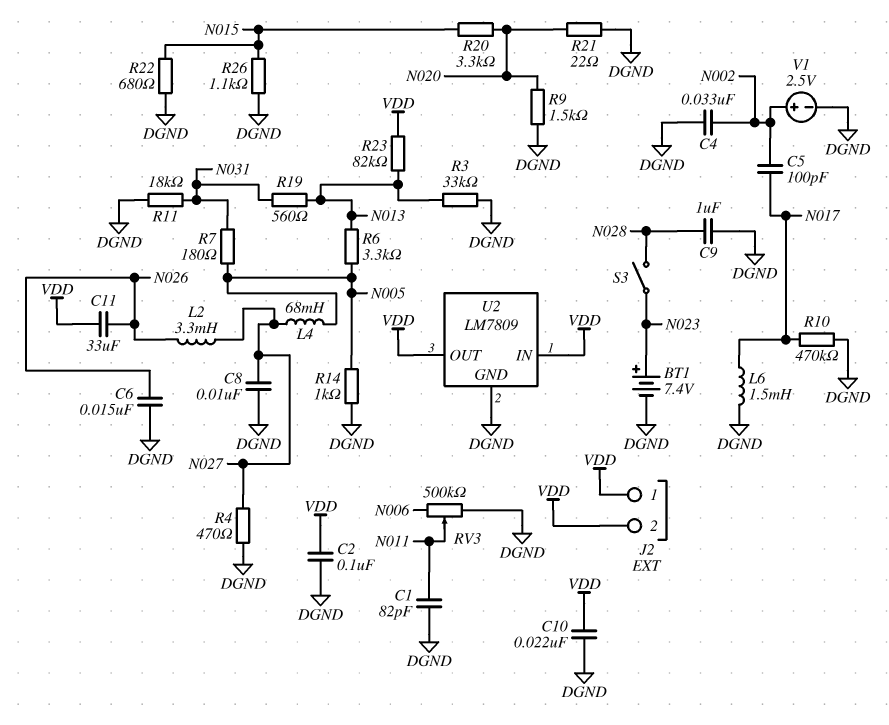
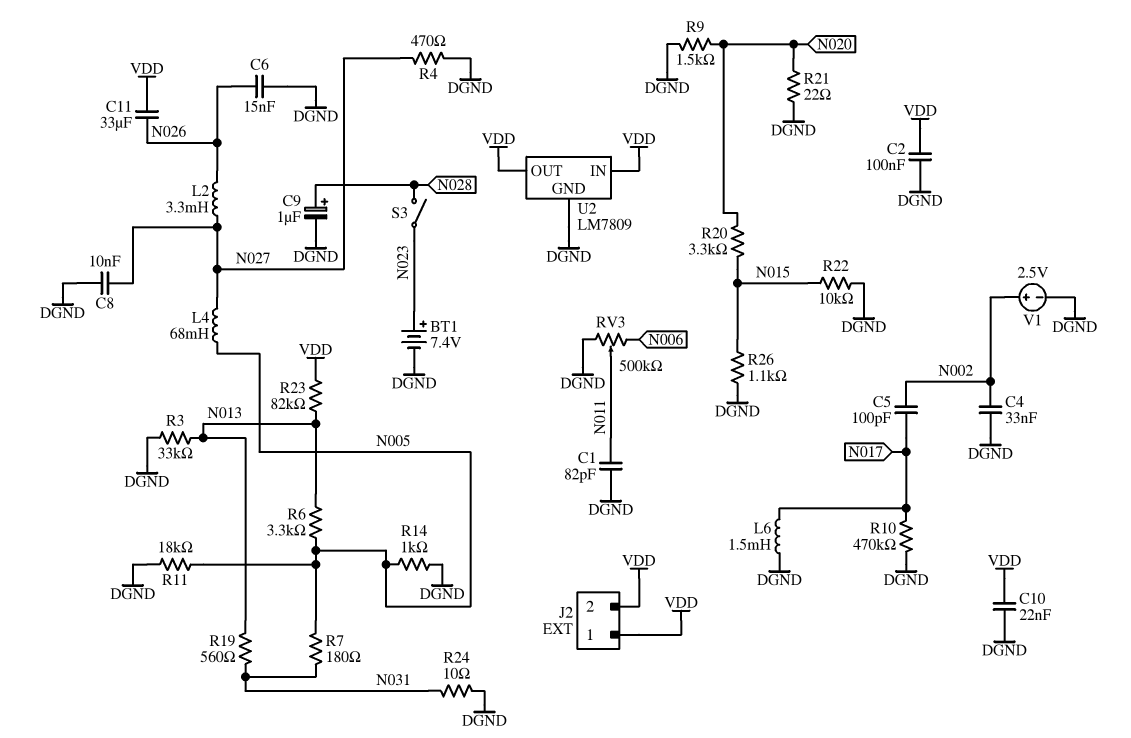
C9: 1uF (DGND, N028) -> 1uF (plus N028, minus DGND)
R11: 18k (DGND, N031) -> 18k (DGND, N005)
R22: 680 (DGND, N015) -> 10k (DGND, N015)
R24: none -> 10 (DGND, N031)

